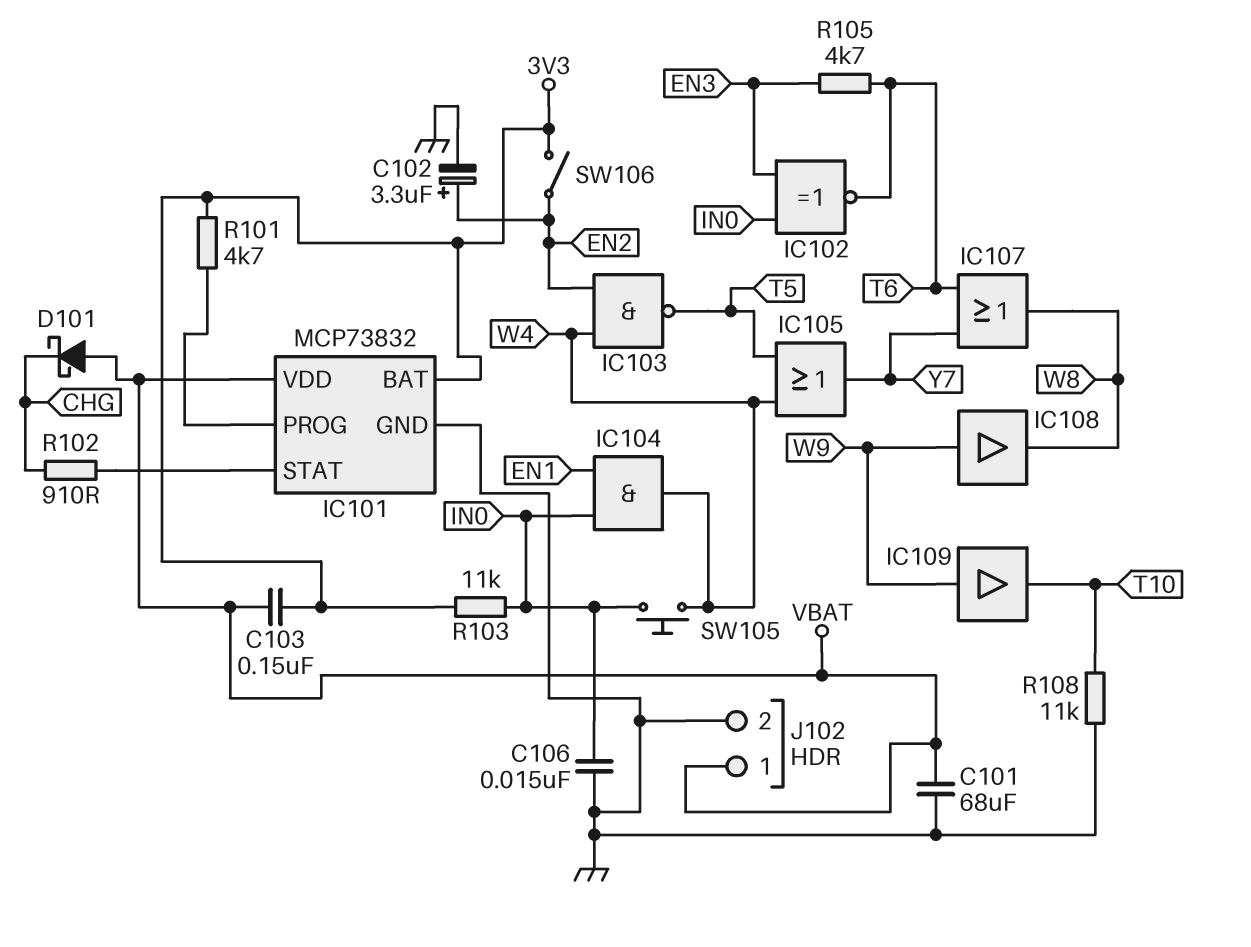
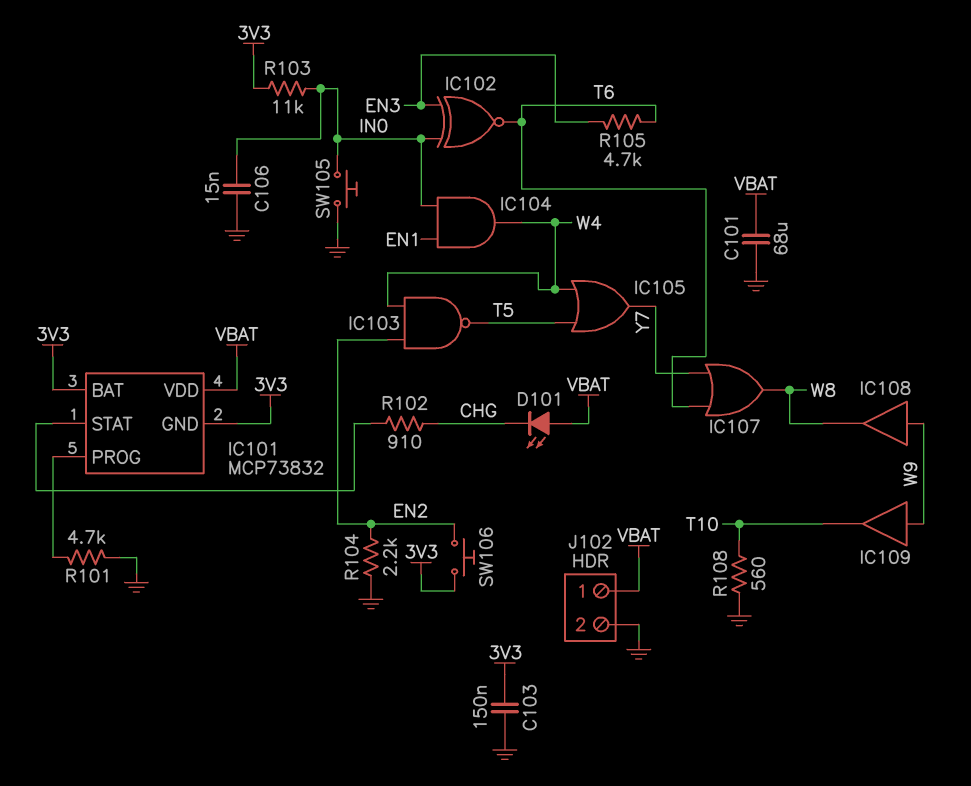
C102: 3.3uF (plus EN2, minus GND) -> none
C103: 150nF (3V3, VBAT) -> 150nF (3V3, GND)
D101: schottky (A VBAT, K CHG) -> LED (A VBAT, K CHG)
IC101 pin GND: GND -> 3V3
R101: 4.7k (3V3, IC101/PROG) -> 4.7k (GND, IC101/PROG)
R104: none -> 2.2k (EN2, GND)
R108: 11k (GND, T10) -> 560 (GND, T10)
SW105: button (IN0, W4) -> button (GND, IN0)
SW106: switch (3V3, EN2) -> button (3V3, EN2)

